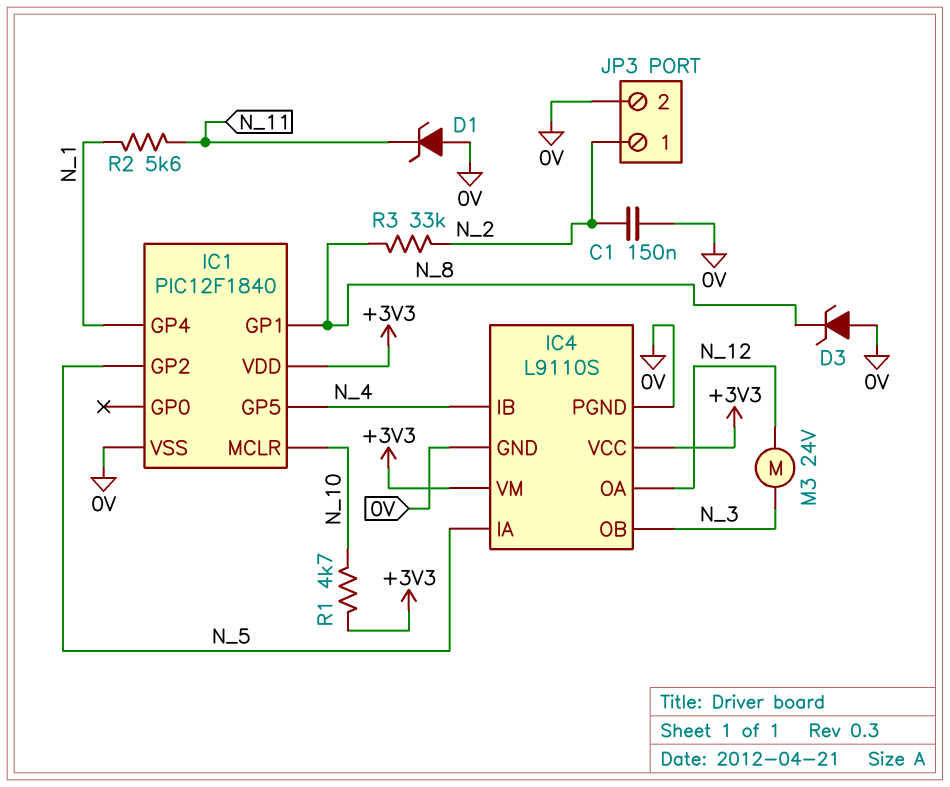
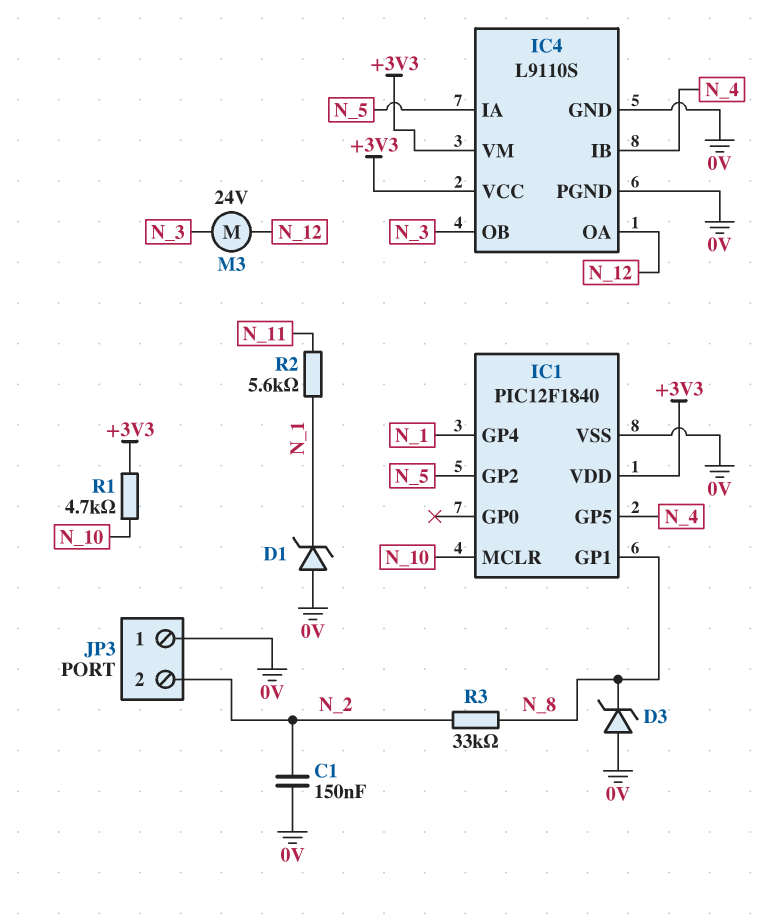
D1: zener (A 0V, K N_11) -> zener (A 0V, K N_1)
JP3 pin 1: N_2 -> 0V
JP3 pin 2: 0V -> N_2

